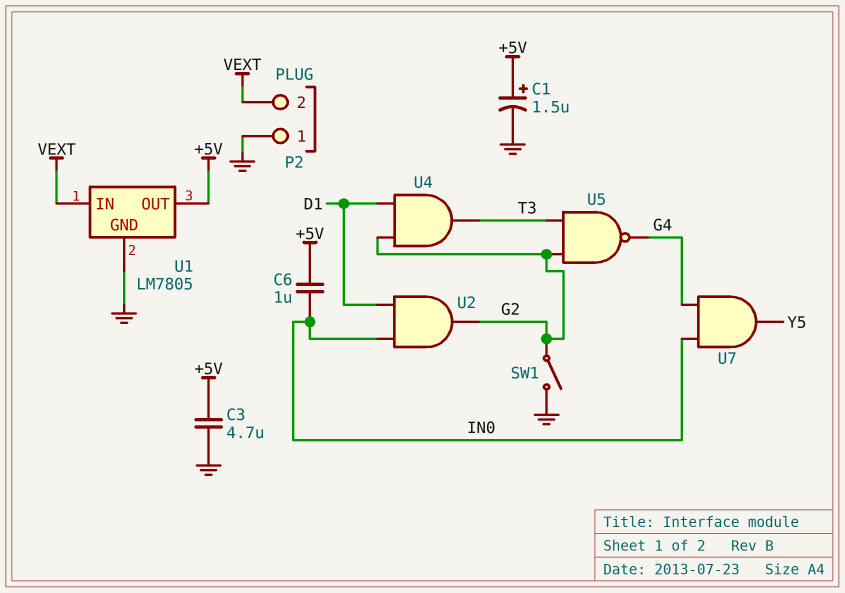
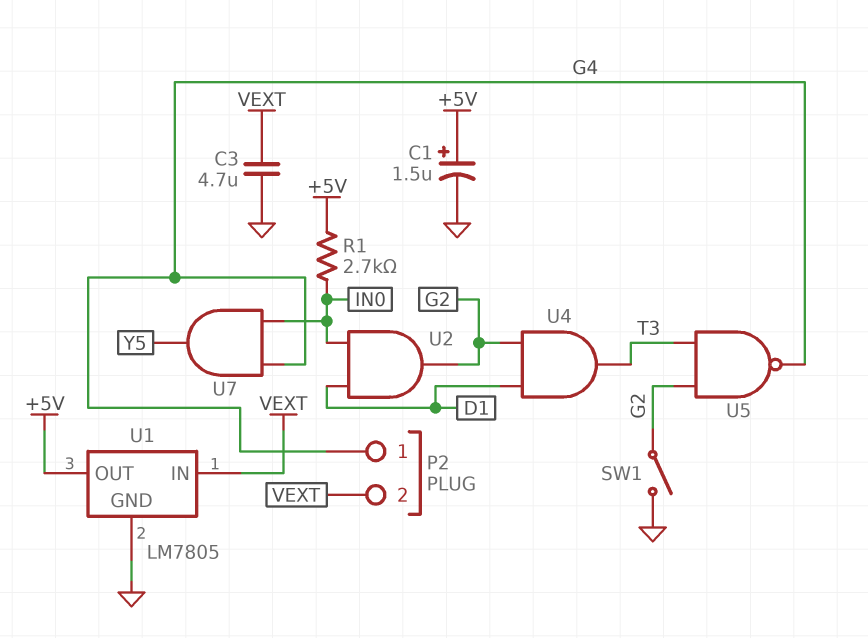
C3: 4.7uF (+5V, GND) -> 4.7uF (GND, VEXT)
C6: 1uF (+5V, IN0) -> none
P2 pin 1: GND -> G4
R1: none -> 2.7k (+5V, IN0)

